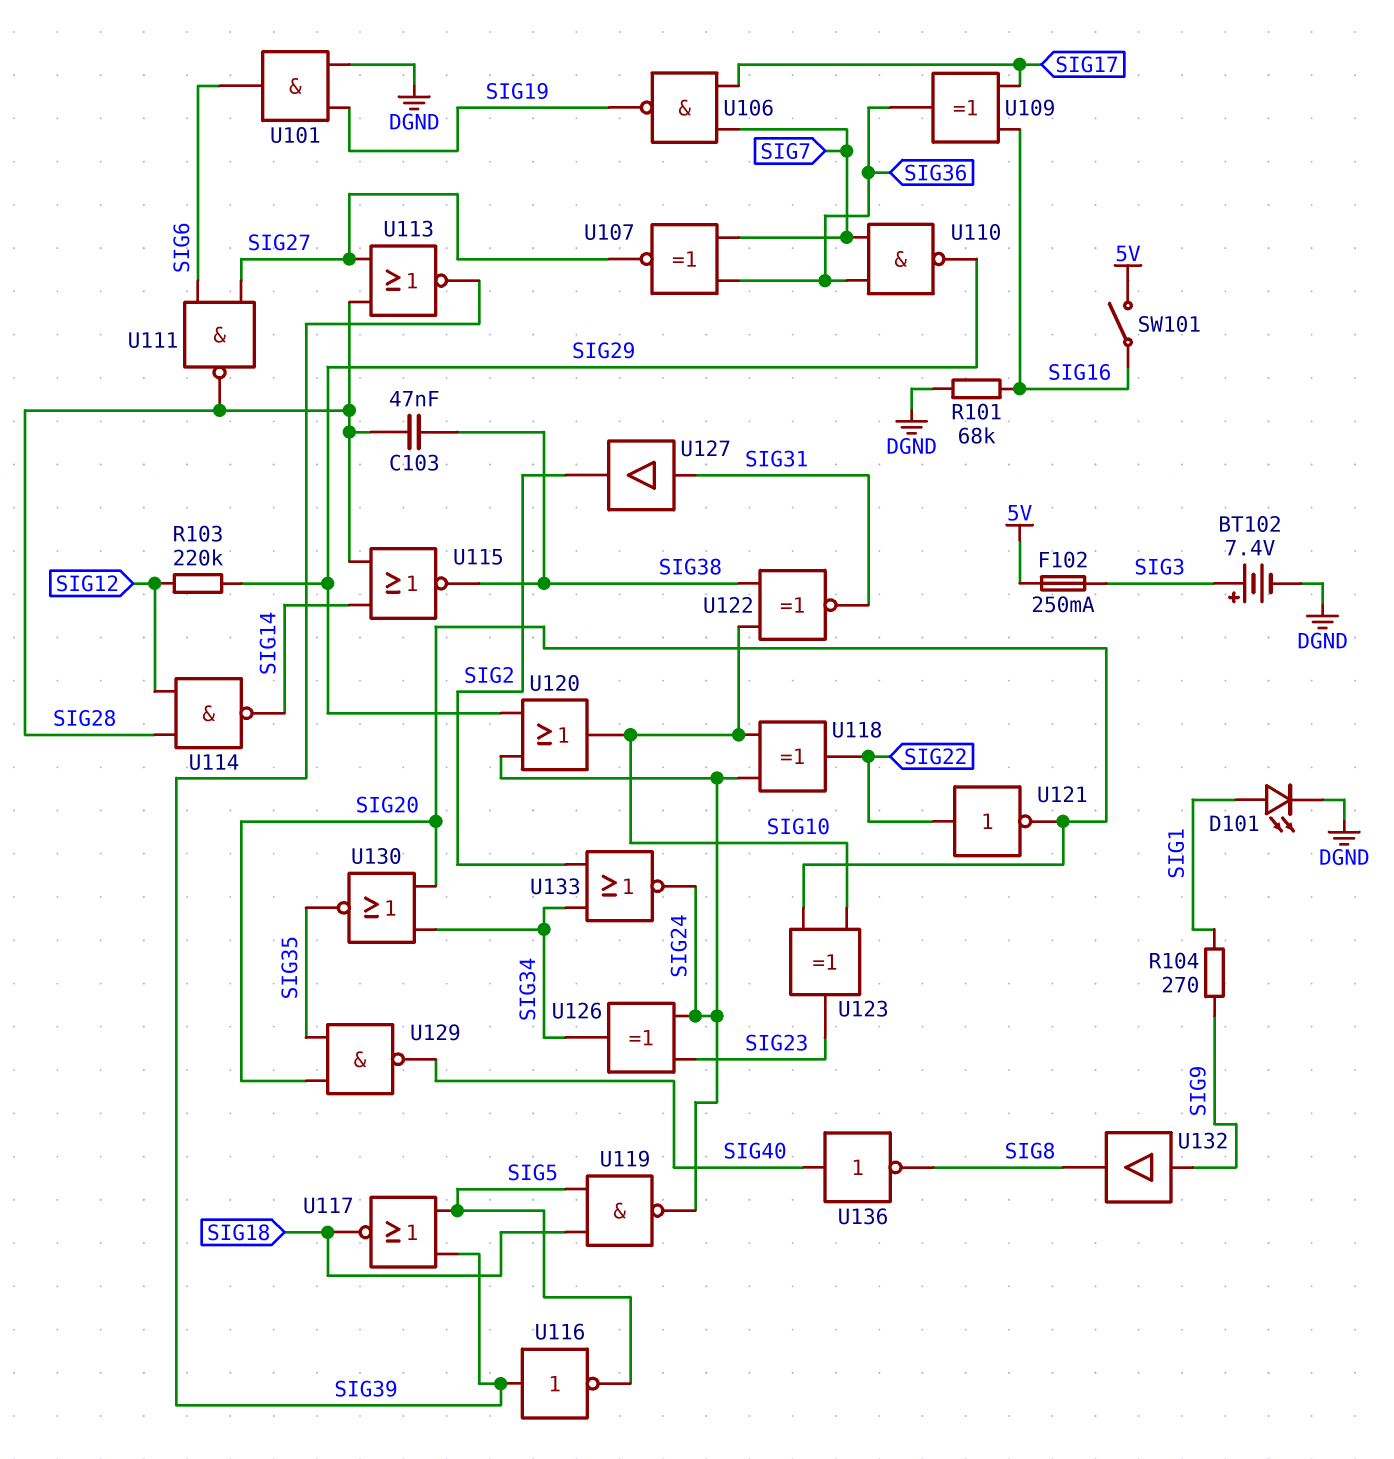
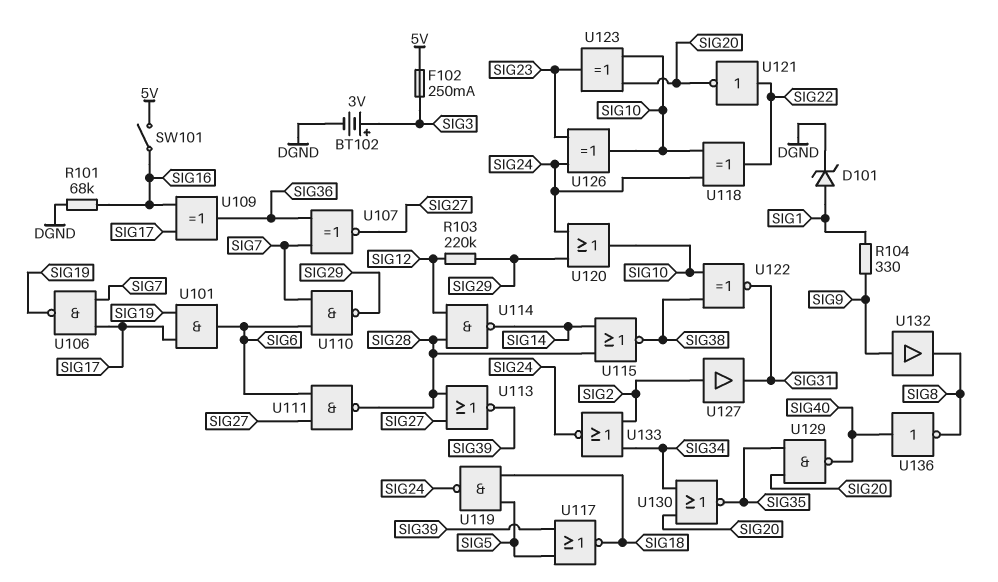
BT102: 7.4V (plus SIG3, minus DGND) -> 3V (plus SIG3, minus DGND)
C103: 47nF (SIG28, SIG38) -> none
D101: LED (A SIG1, K DGND) -> zener (A SIG1, K DGND)
R104: 270 (SIG1, SIG9) -> 330 (SIG1, SIG9)
U101: AND (in DGND, in SIG19, out SIG6) -> AND (in SIG17, in SIG19, out SIG6)
U110: NAND (in SIG7, in SIG36, out SIG29) -> NAND (in SIG6, in SIG7, out SIG29)
U116: NOT (in SIG39, out SIG5) -> none
U126: XOR (in SIG23, in SIG24, out SIG34) -> XOR (in SIG23, in SIG24, out SIG10)
U127: buffer (in SIG31, out SIG2) -> buffer (in SIG2, out SIG31)

